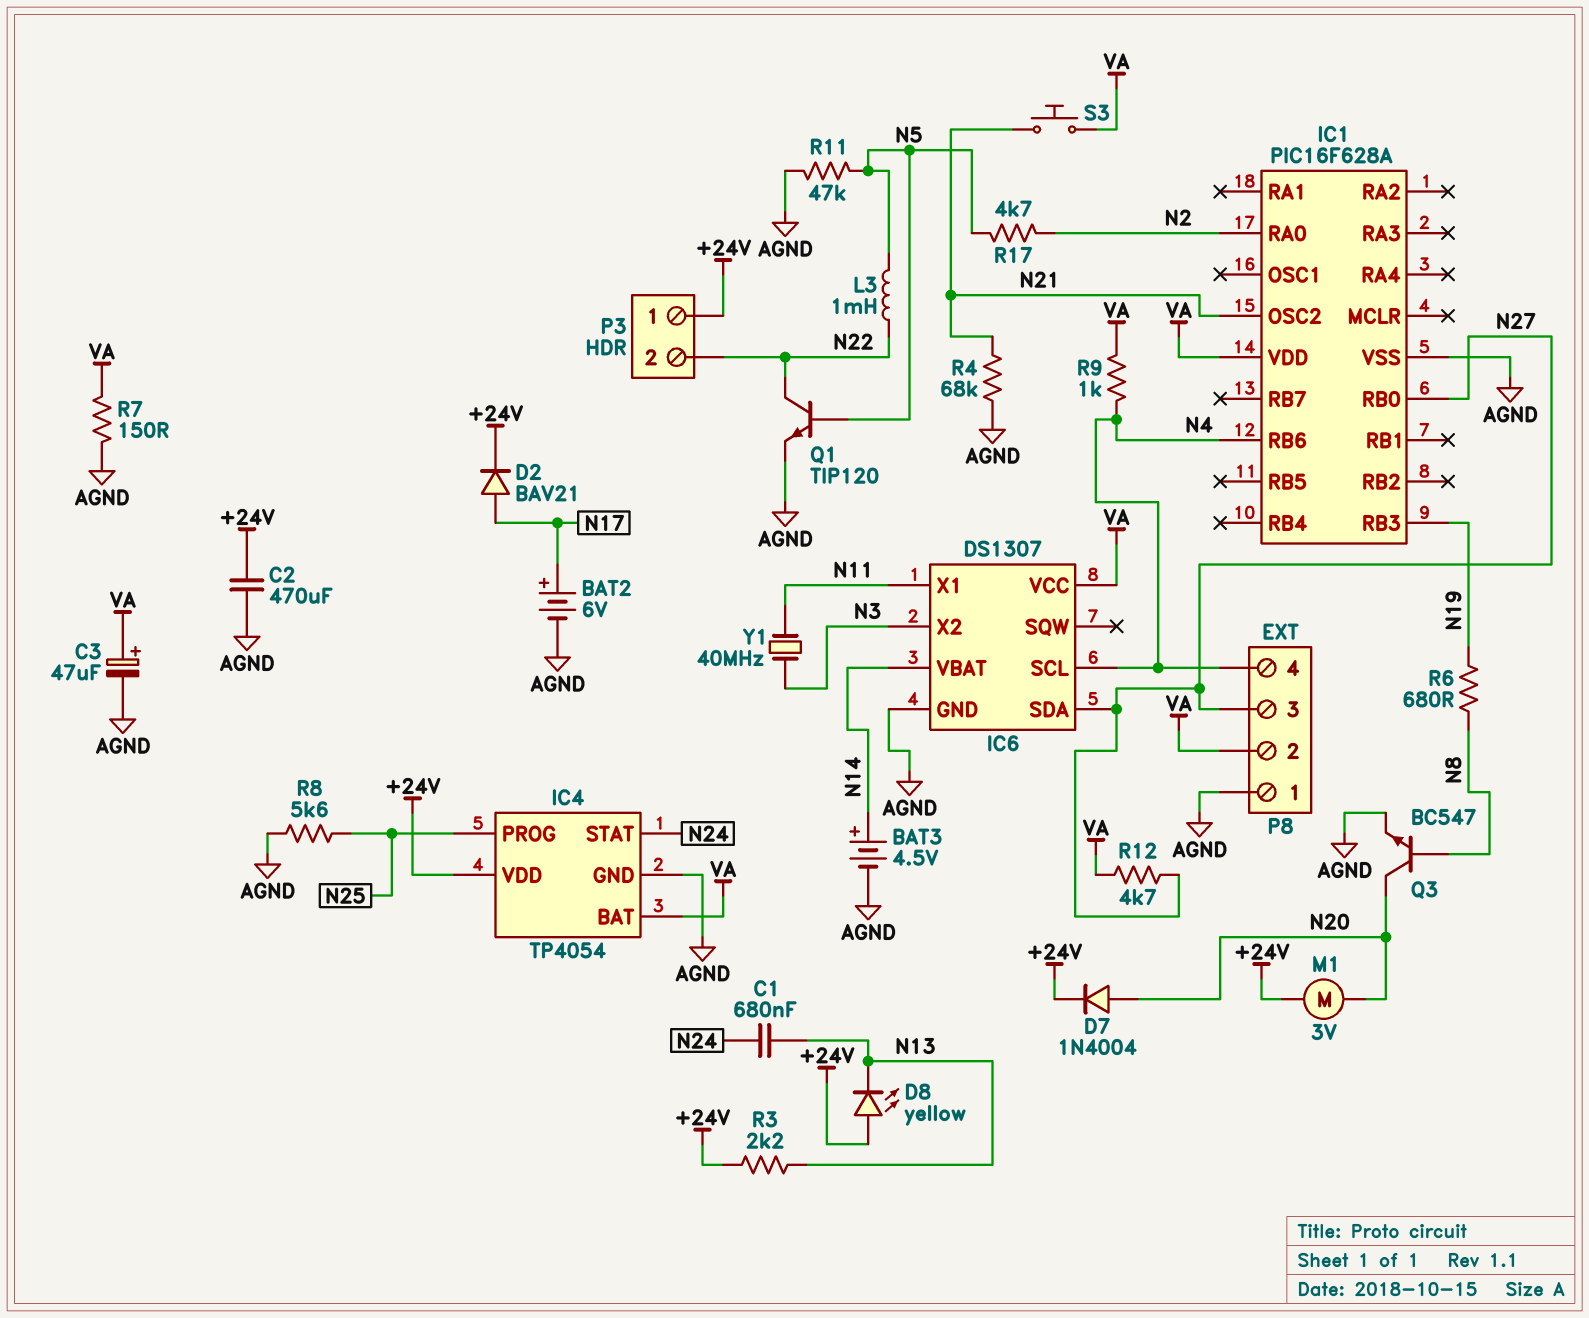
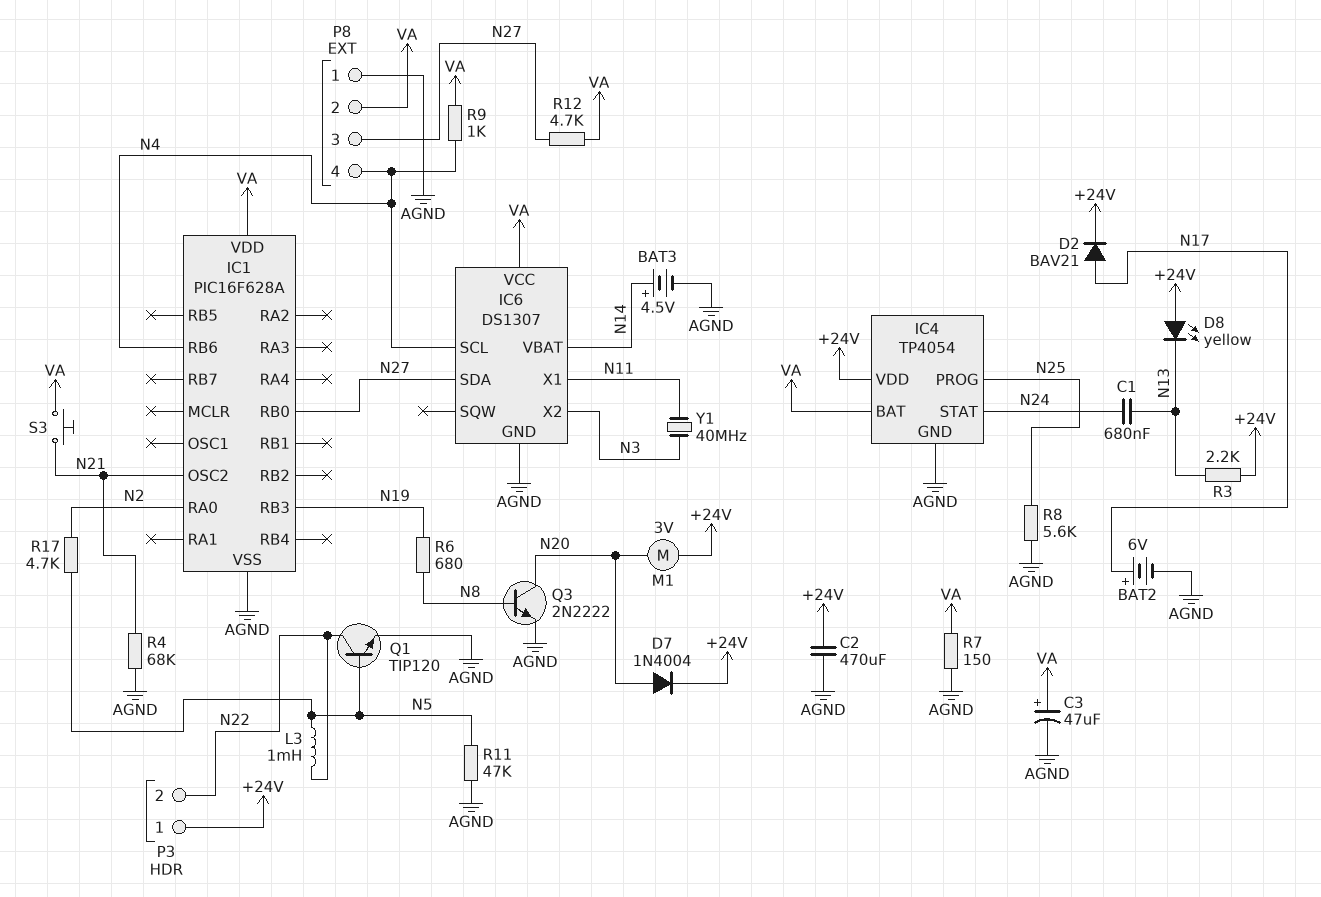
Q3: NPN BC547 (B N8, C N20, E AGND) -> NPN 2N2222 (B N8, C N20, E AGND)

